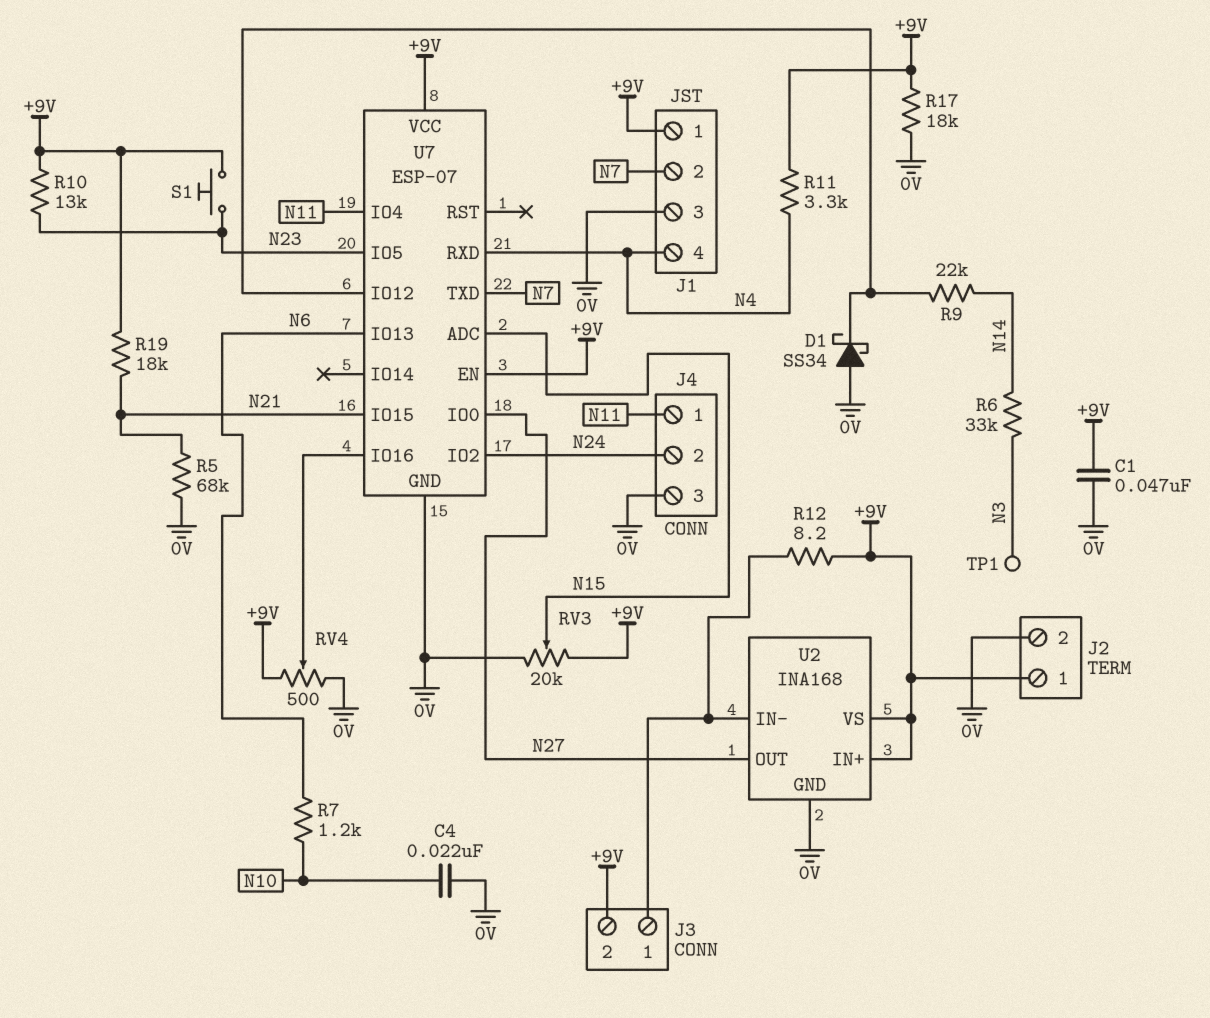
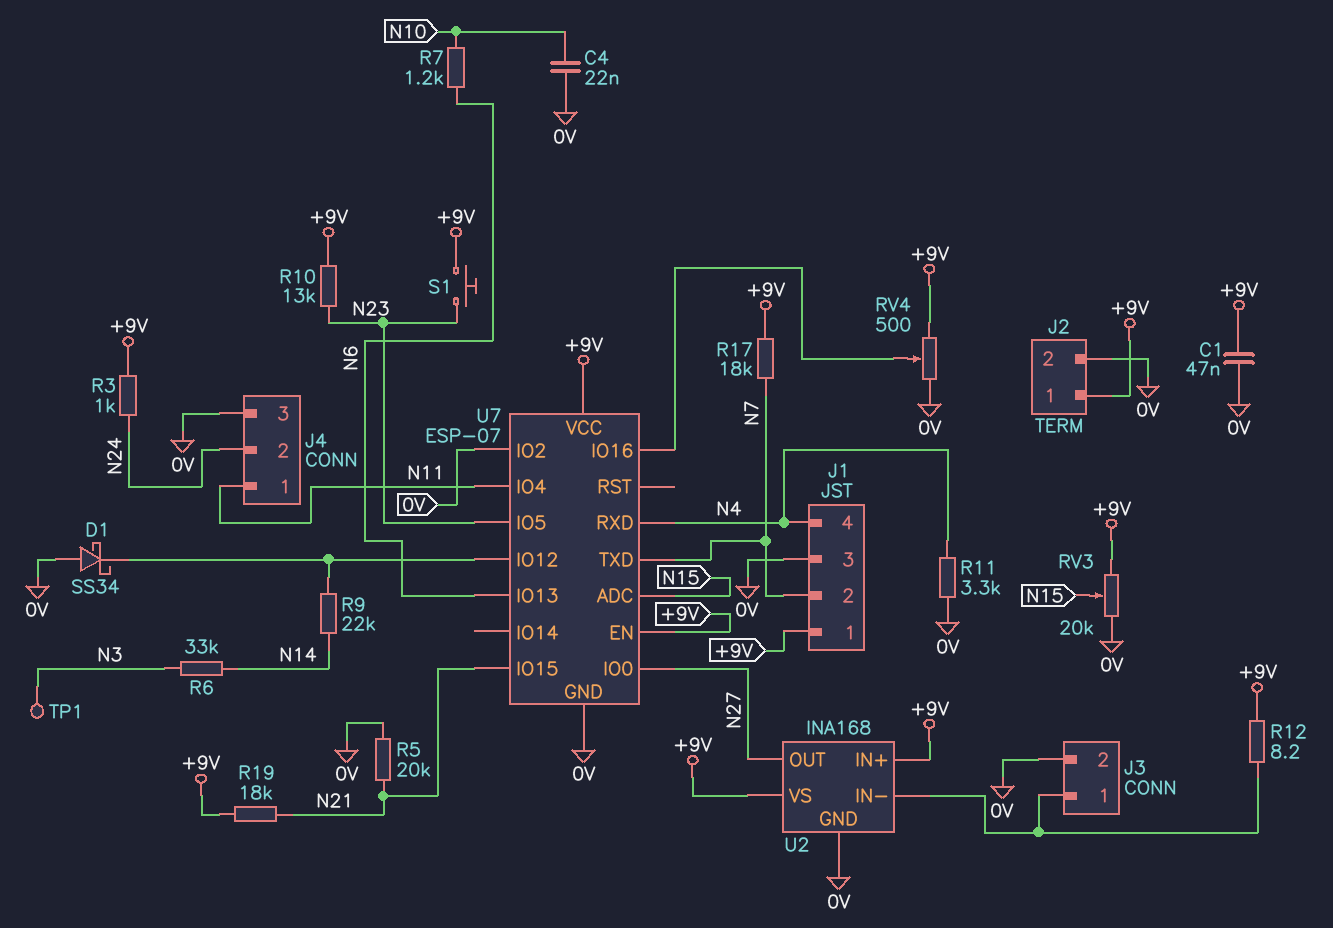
J3 pin 2: +9V -> 0V
R3: none -> 1k (+9V, N24)
R5: 68k (0V, N21) -> 20k (0V, N21)
R11: 3.3k (+9V, N4) -> 3.3k (0V, N4)
R17: 18k (+9V, 0V) -> 18k (+9V, N7)
U7 pin IO2: N24 -> 0V

